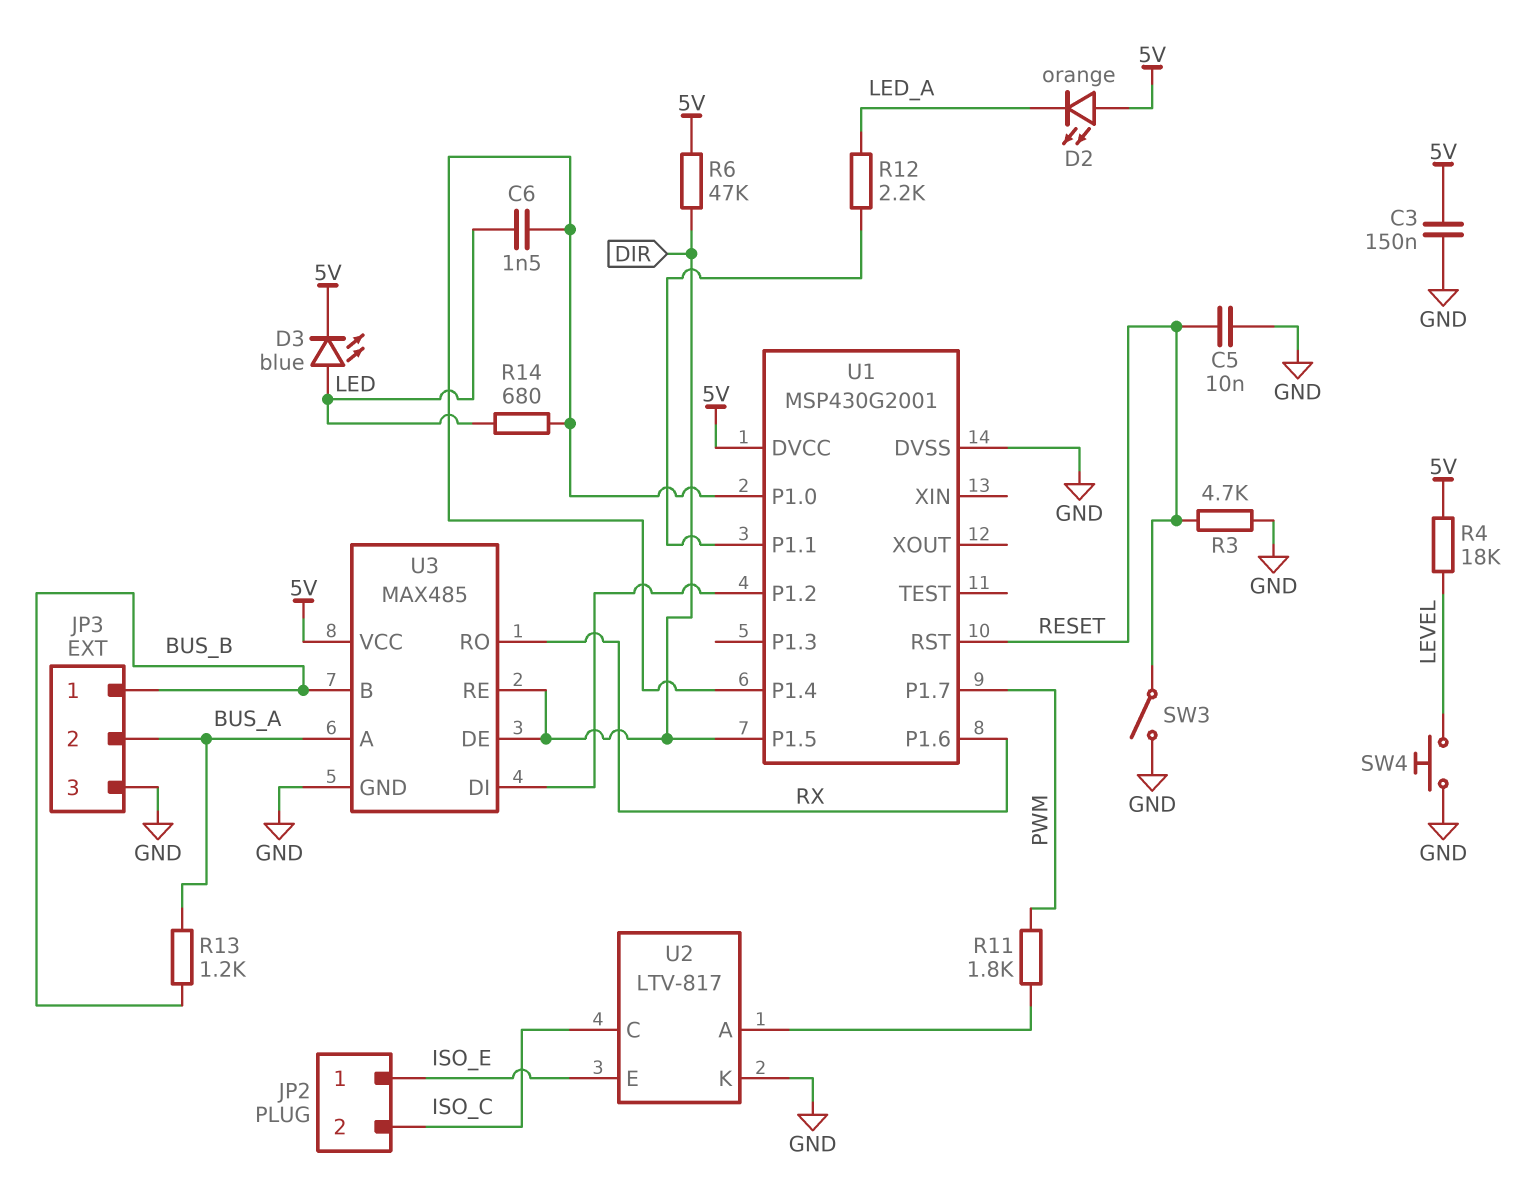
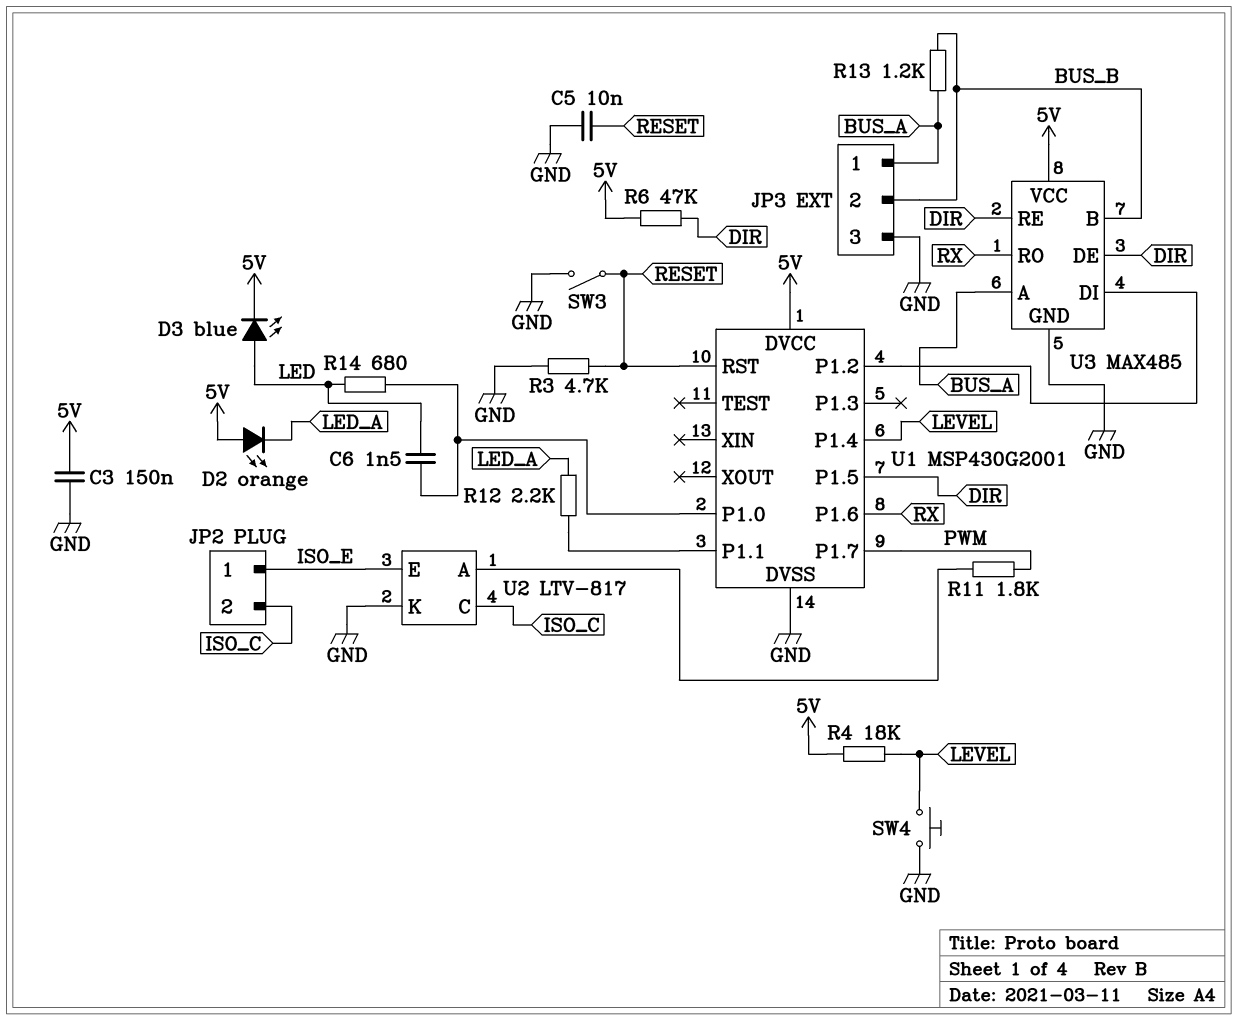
JP3 pin 1: BUS_B -> BUS_A
JP3 pin 2: BUS_A -> BUS_B
U1 pin P1.4: U1/P1.0 -> LEVEL

